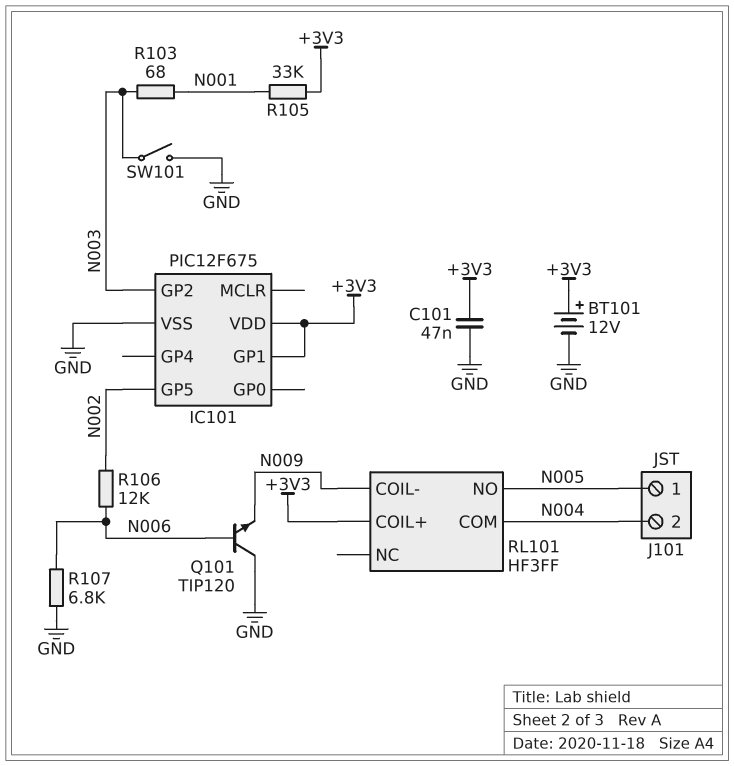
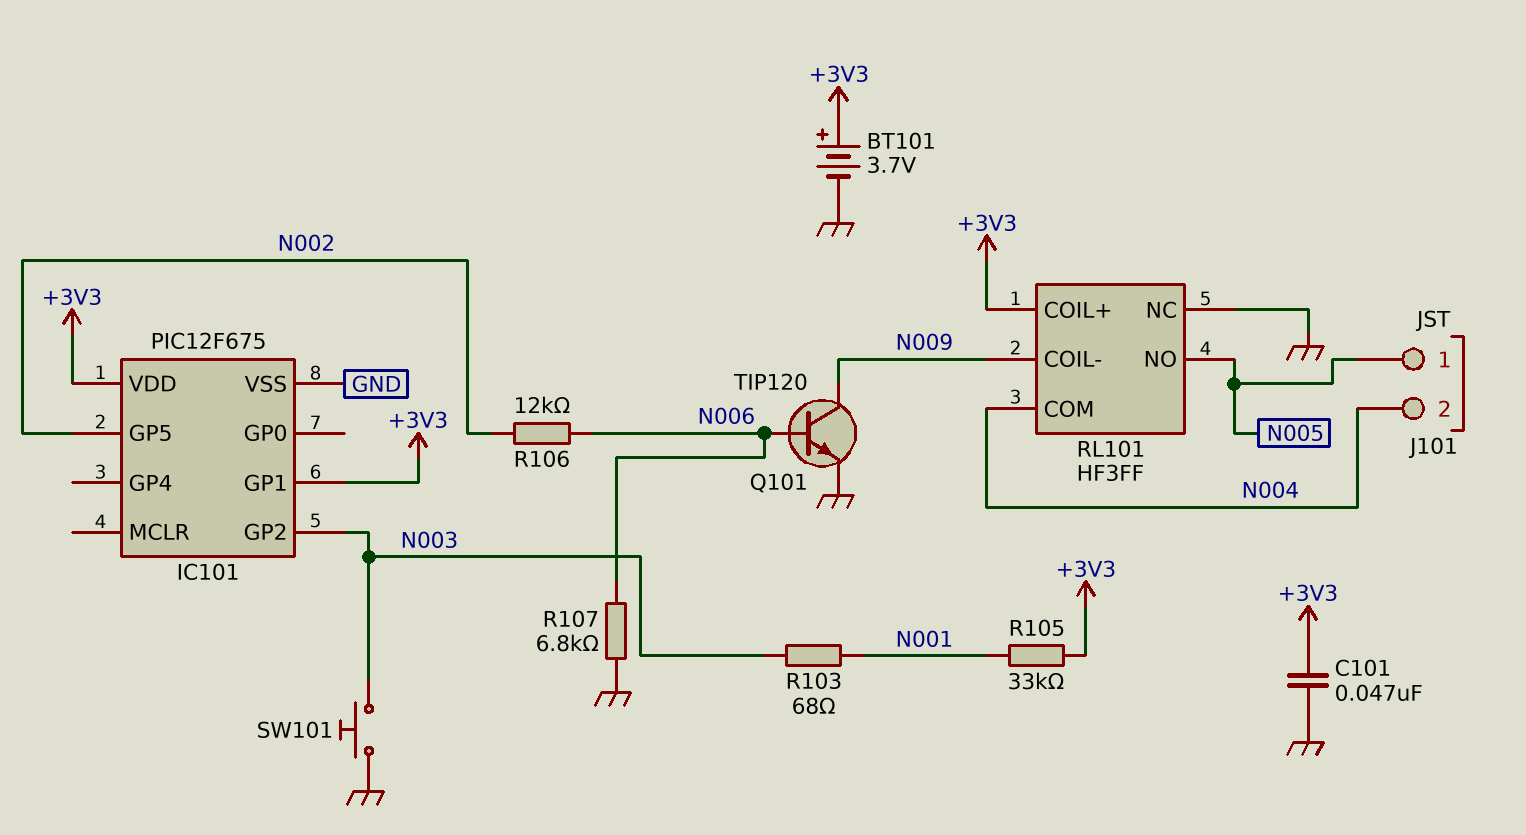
BT101: 12V (plus +3V3, minus GND) -> 3.7V (plus +3V3, minus GND)
Q101: NPN TIP120 (B N006, C GND, E N009) -> NPN TIP120 (B N006, C N009, E GND)
RL101 pin NC: none -> GND
SW101: switch (GND, N003) -> button (GND, N003)

